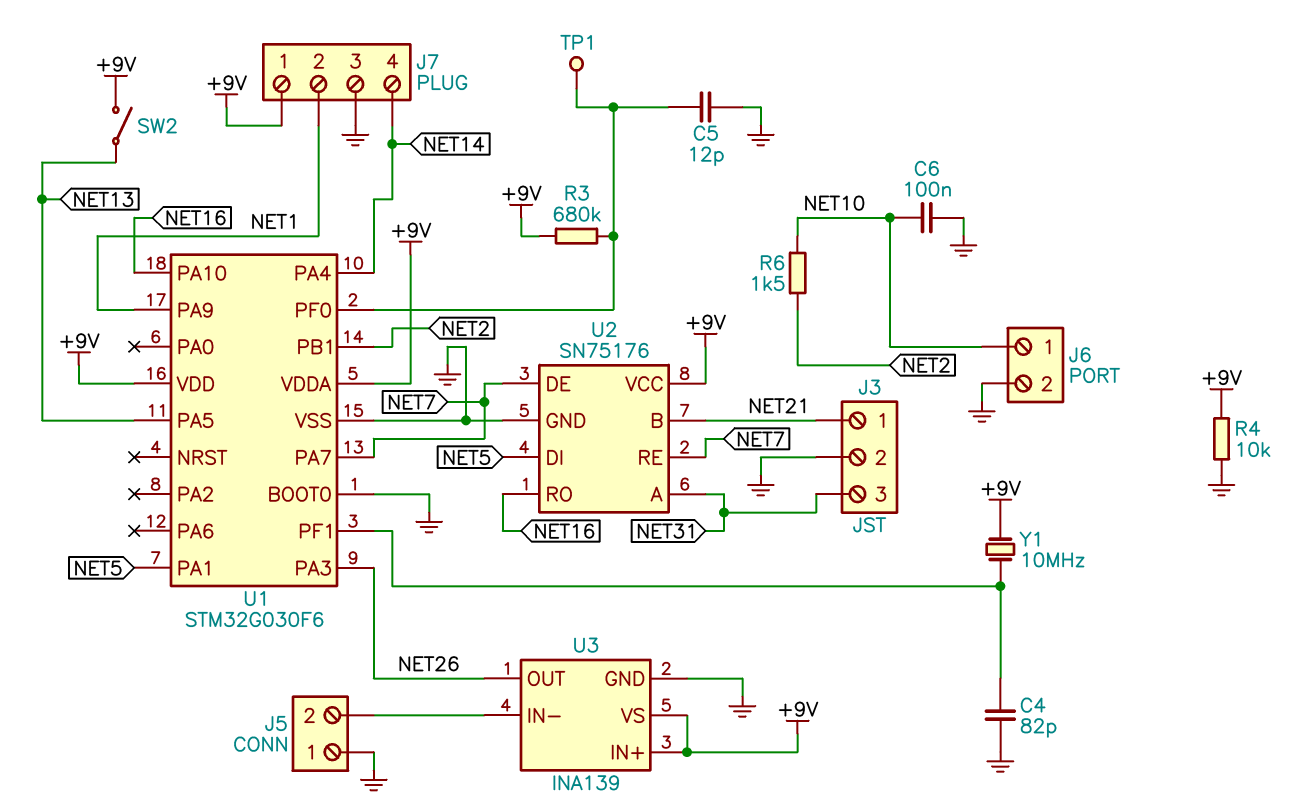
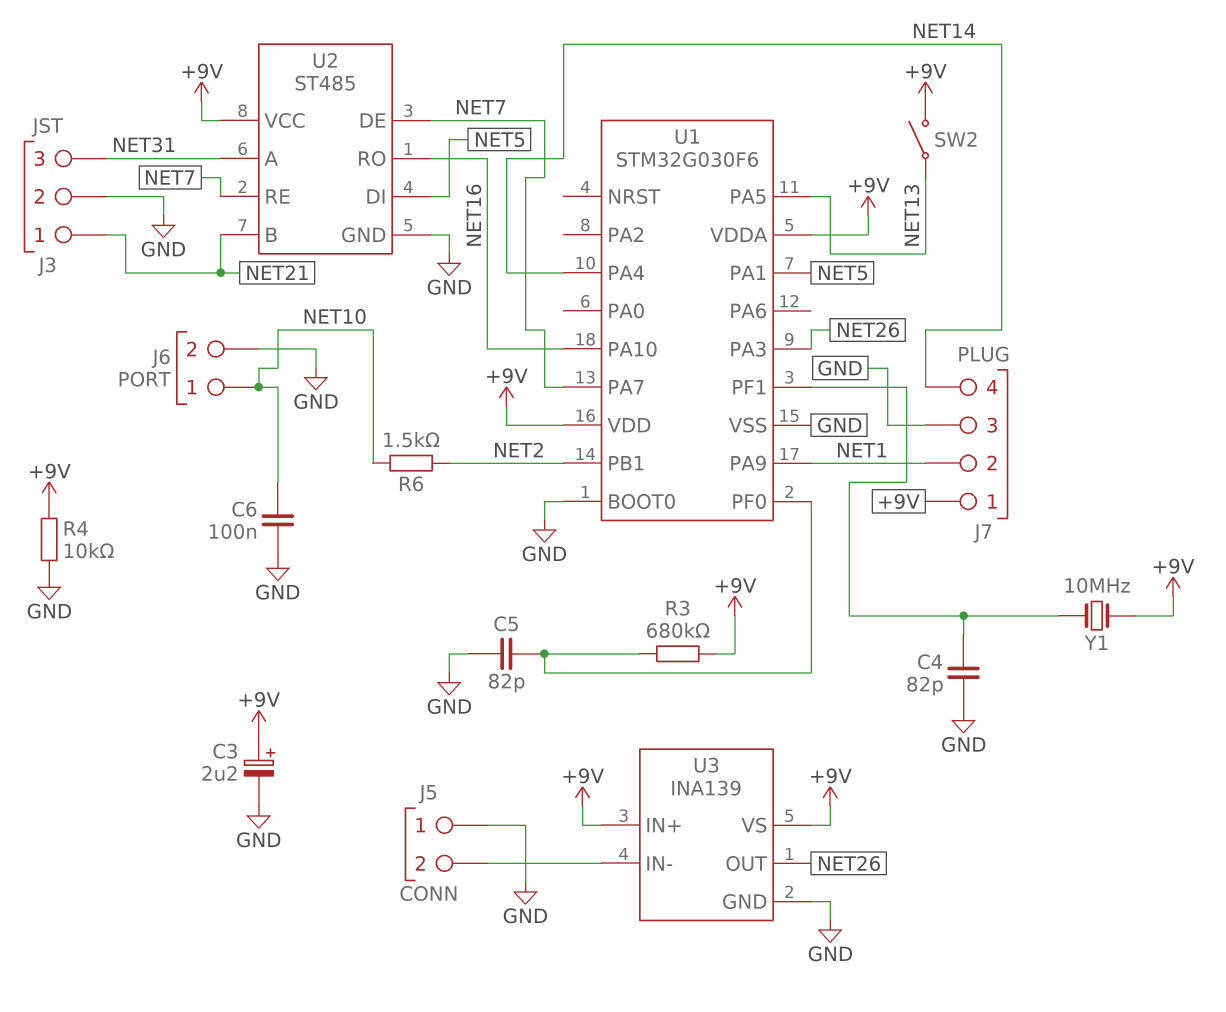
C3: none -> 2.2uF (plus +9V, minus GND)
C5: 12pF (GND, U1/PF0) -> 82pF (GND, U1/PF0)
TP1: test point (U1/PF0) -> none
U2: SN75176 -> ST485

